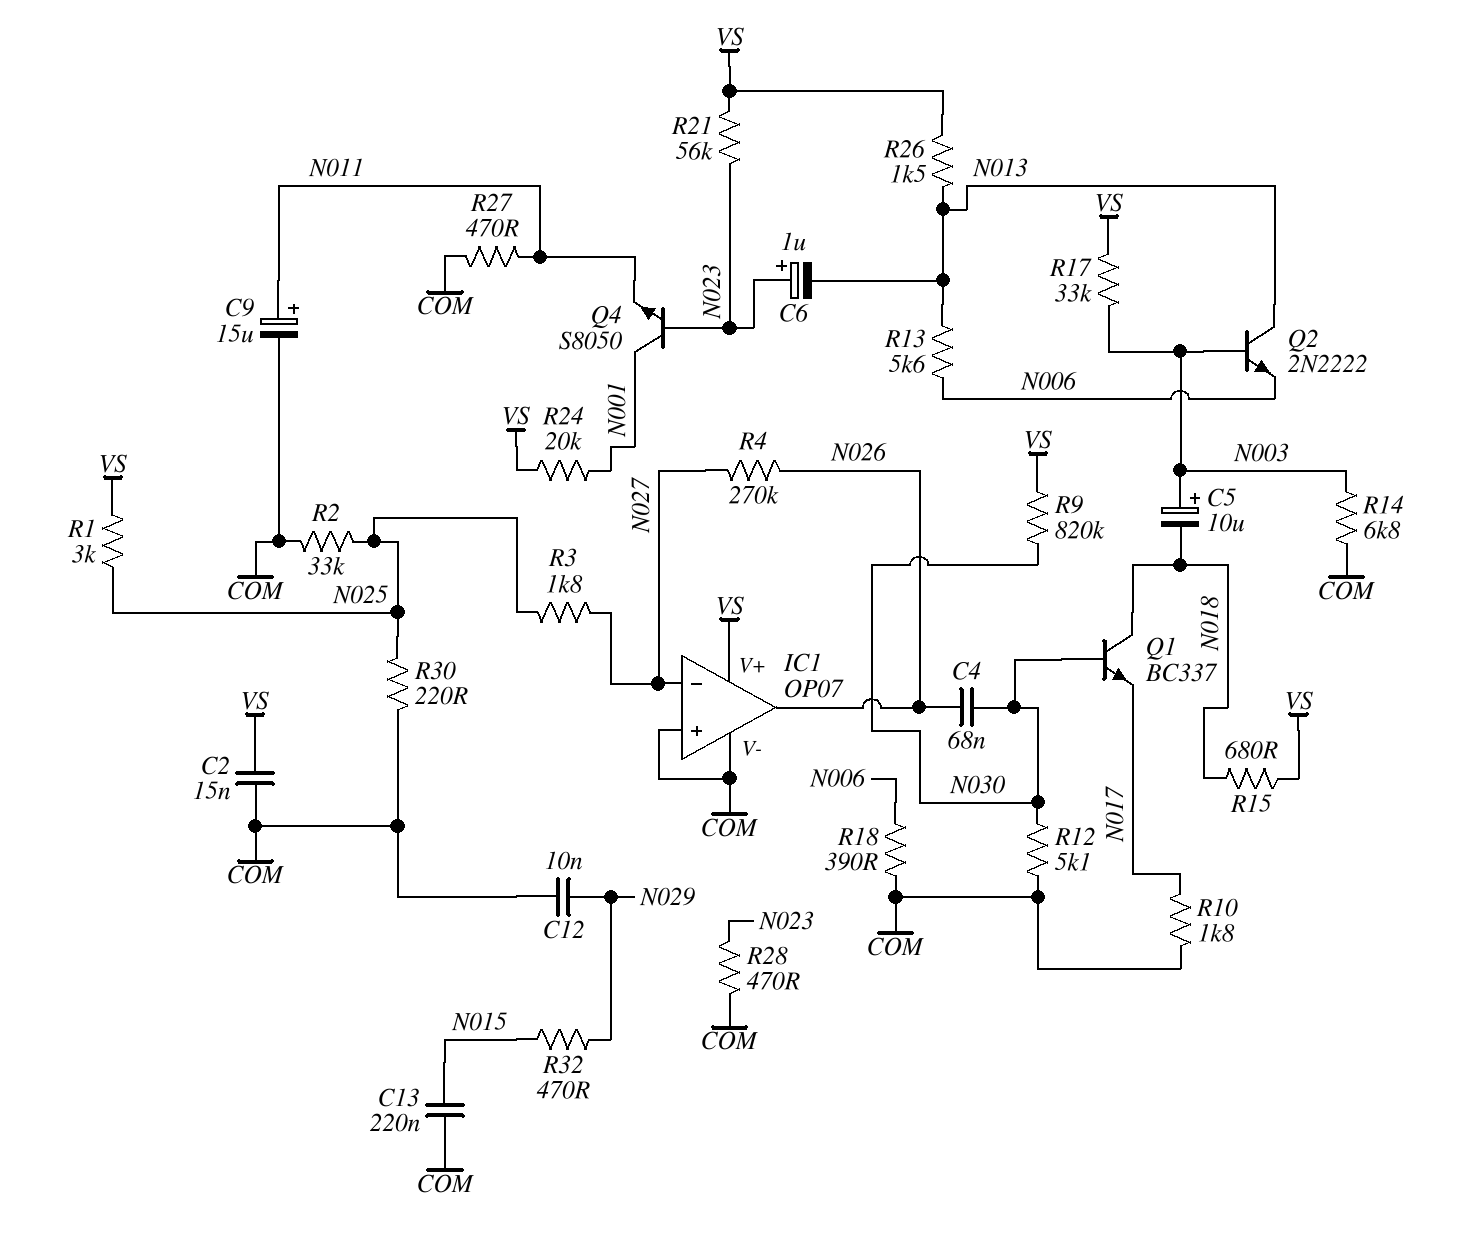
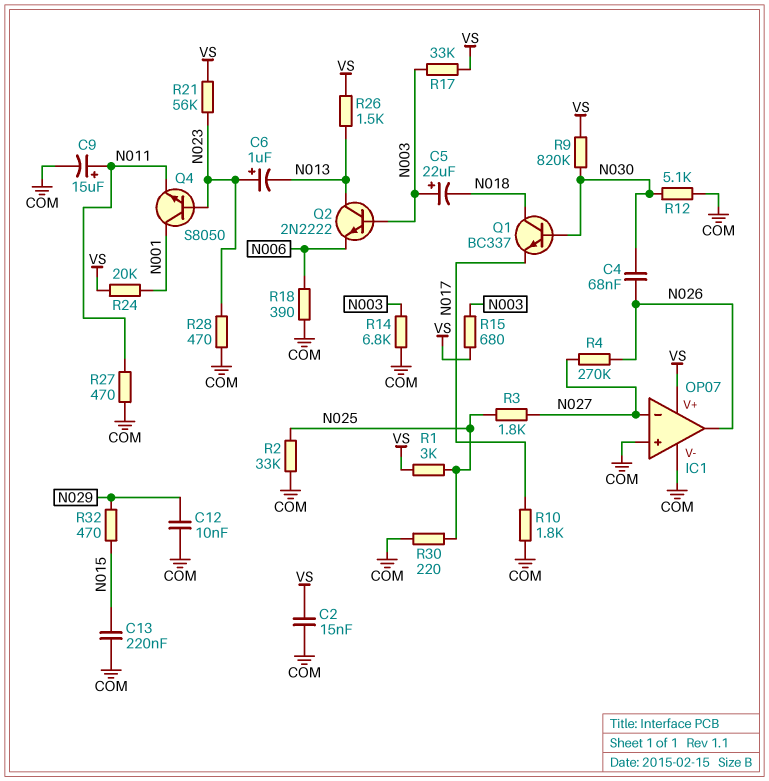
C5: 10uF (plus N003, minus N018) -> 22uF (plus N003, minus N018)
R13: 5.6k (N006, N013) -> none
R15: 680 (N018, VS) -> 680 (N003, VS)

